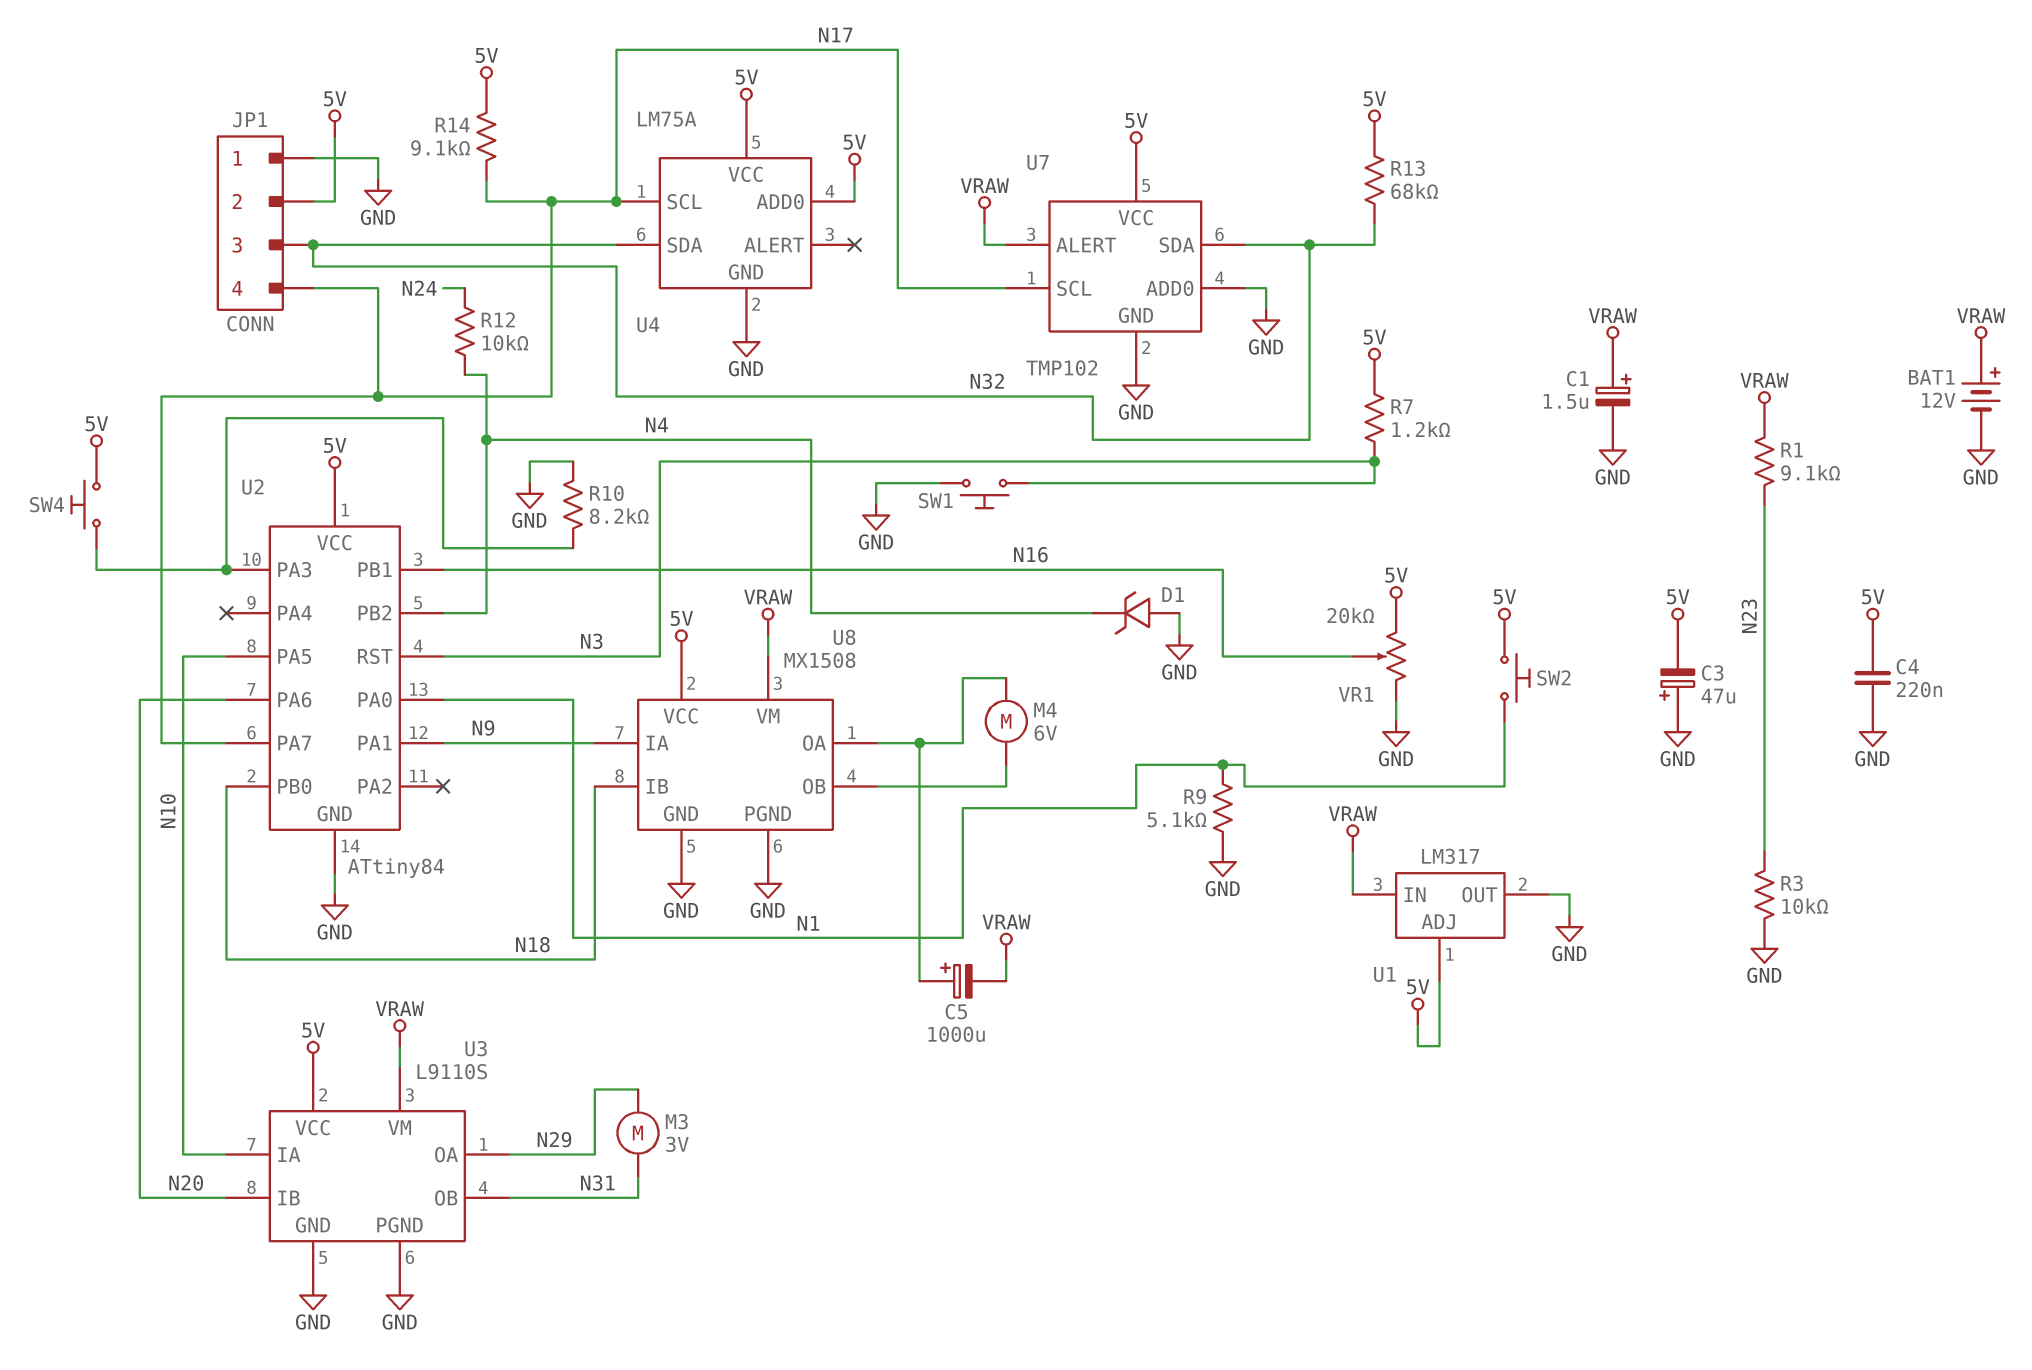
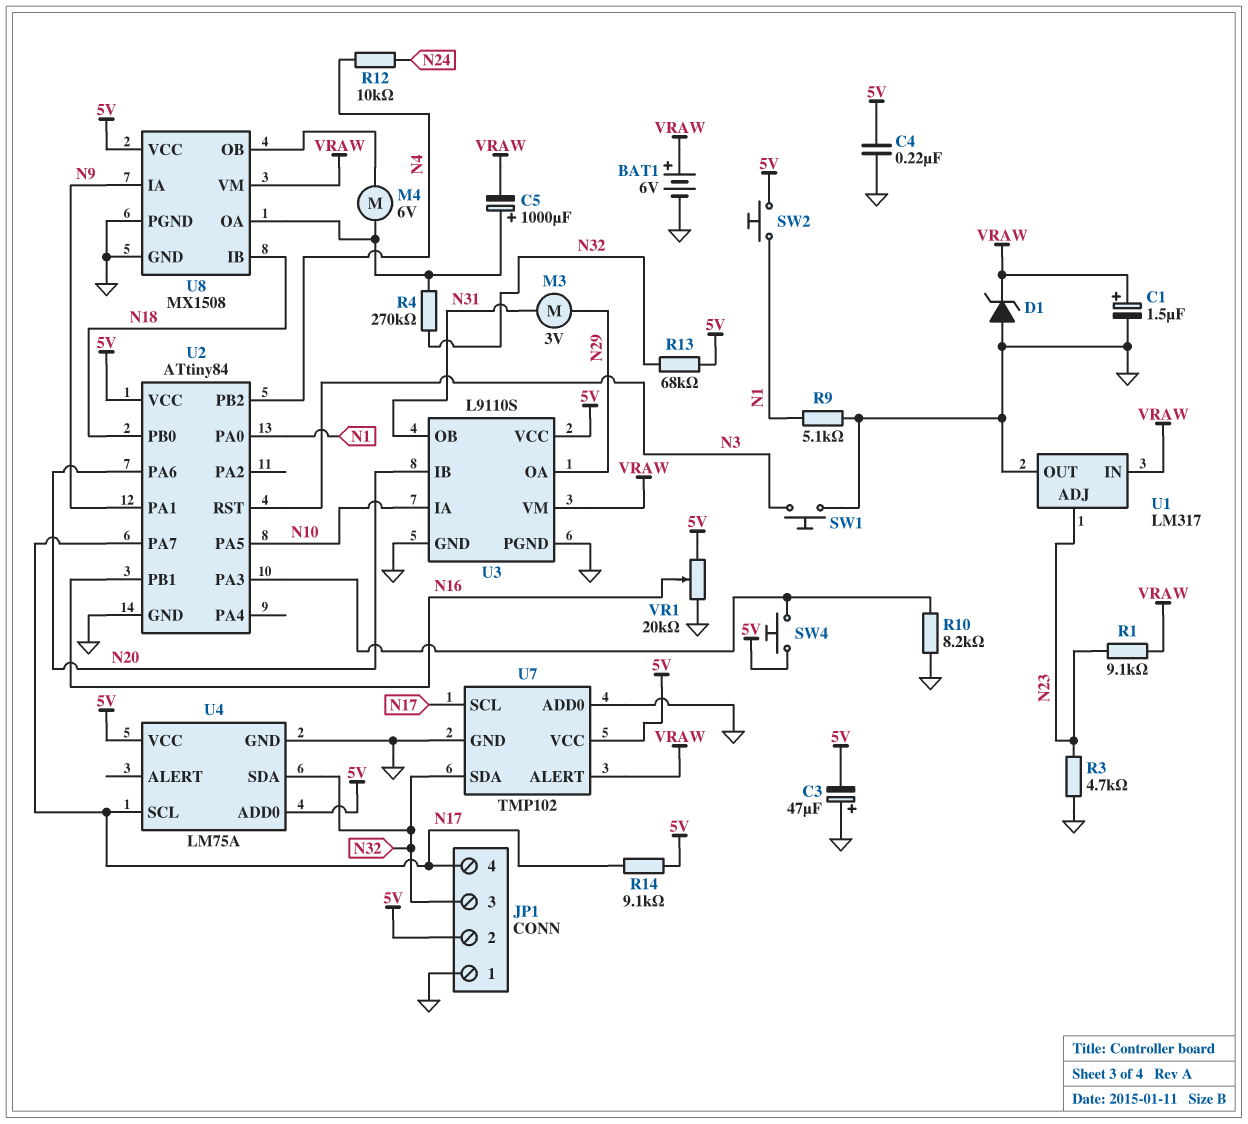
BAT1: 12V (plus VRAW, minus GND) -> 6V (plus VRAW, minus GND)
D1: zener (A GND, K N4) -> zener (A GND, K VRAW)
R3: 10k (GND, N23) -> 4.7k (GND, N23)
R4: none -> 270k (N32, U8/OA)
R7: 1.2k (5V, N3) -> none
U1 pin ADJ: 5V -> N23

